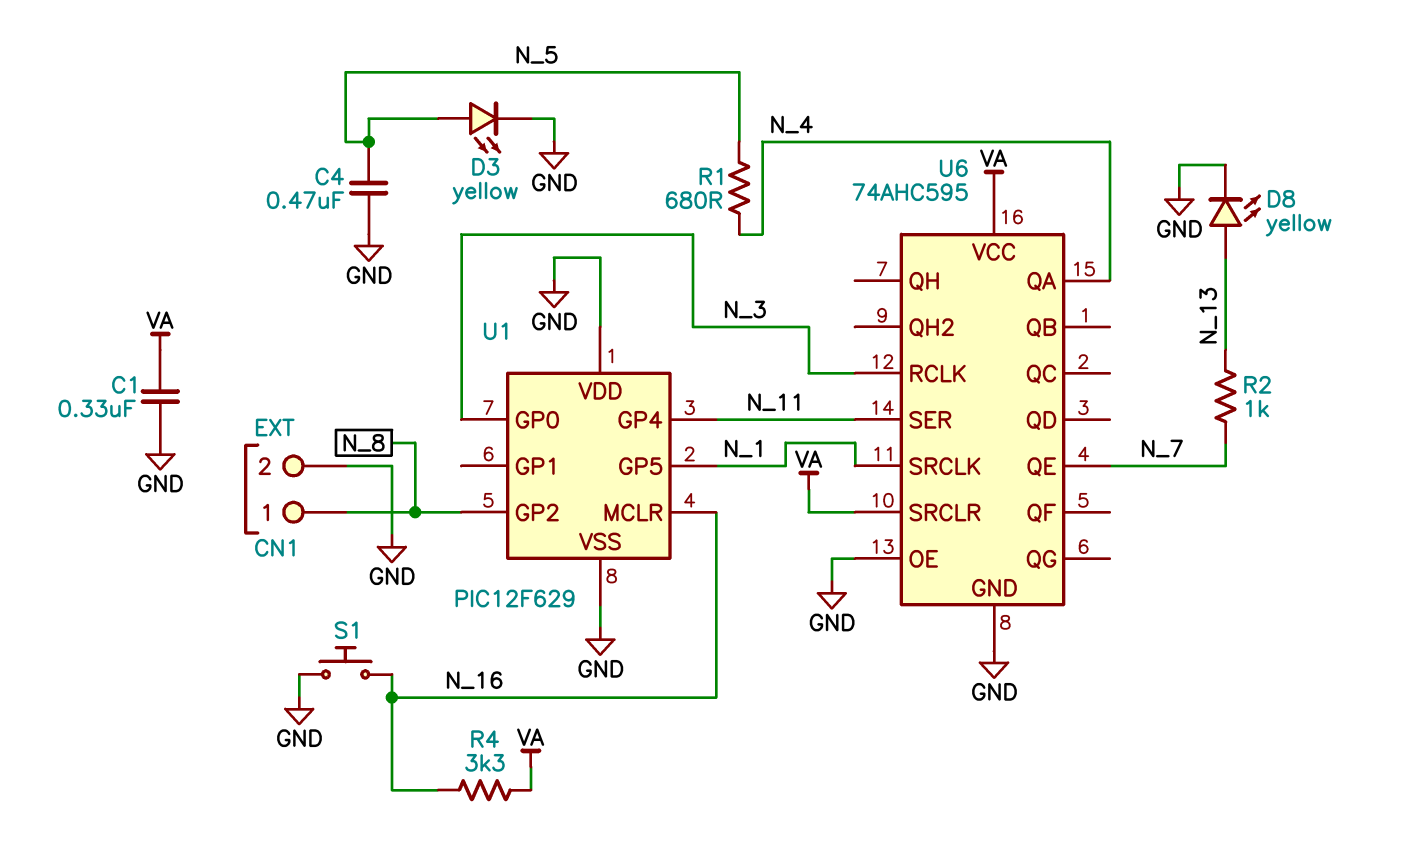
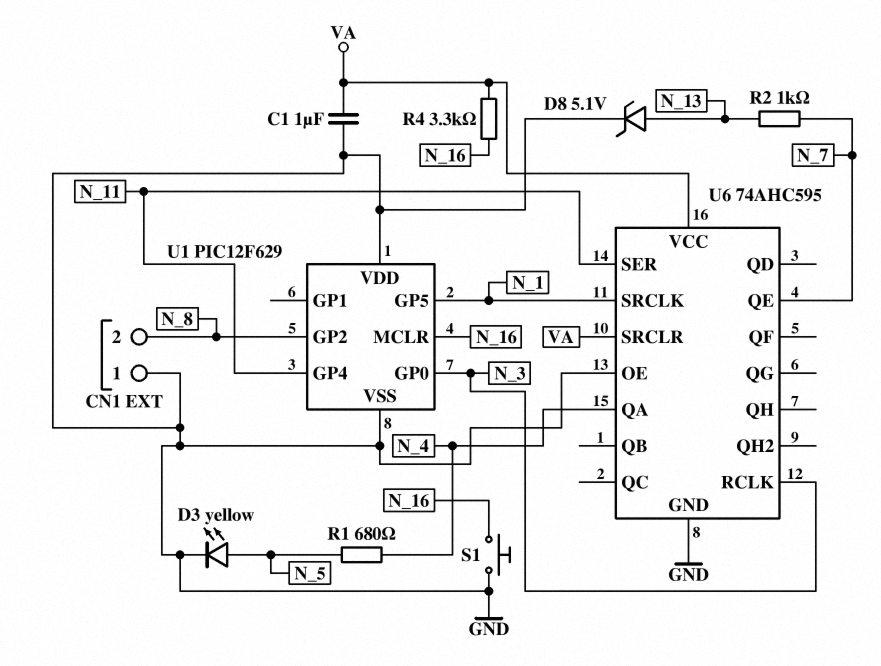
C1: 330nF (GND, VA) -> 1uF (GND, VA)
C4: 470nF (GND, N_5) -> none
CN1 pin 1: N_8 -> GND
CN1 pin 2: GND -> N_8
D8: LED yellow (A N_13, K GND) -> zener 5.1V (A N_13, K GND)

